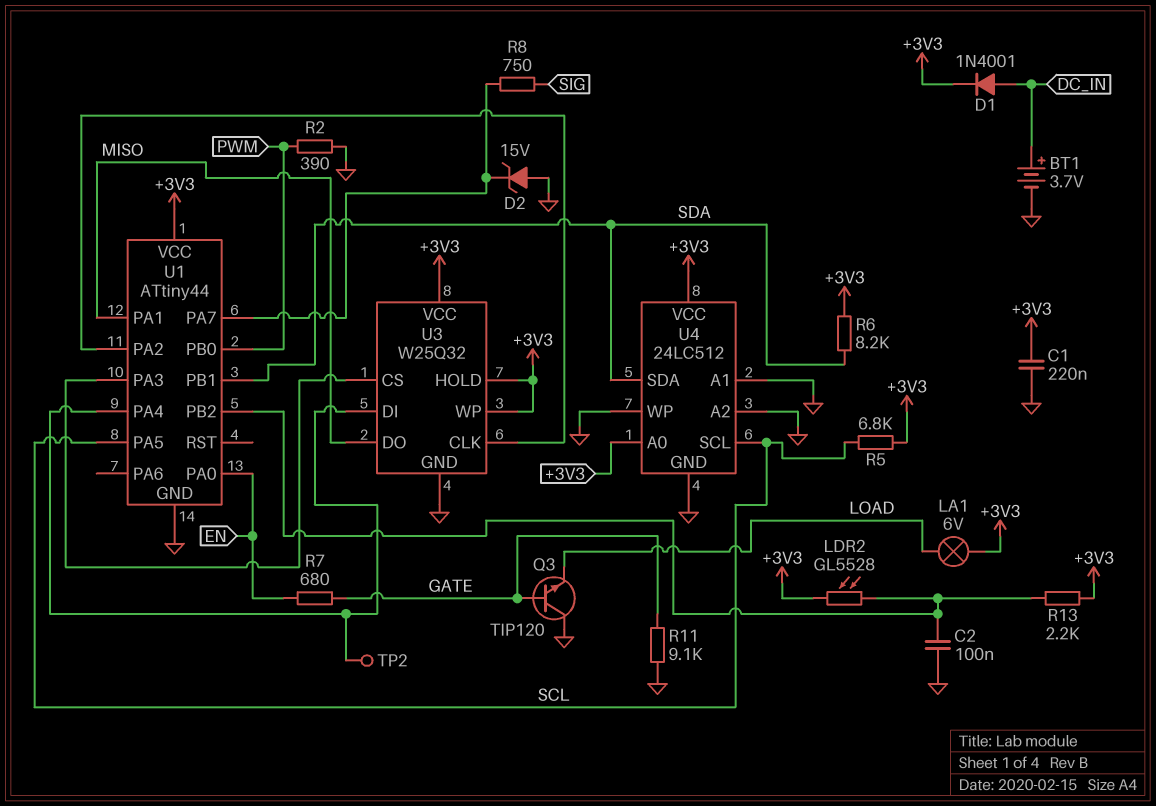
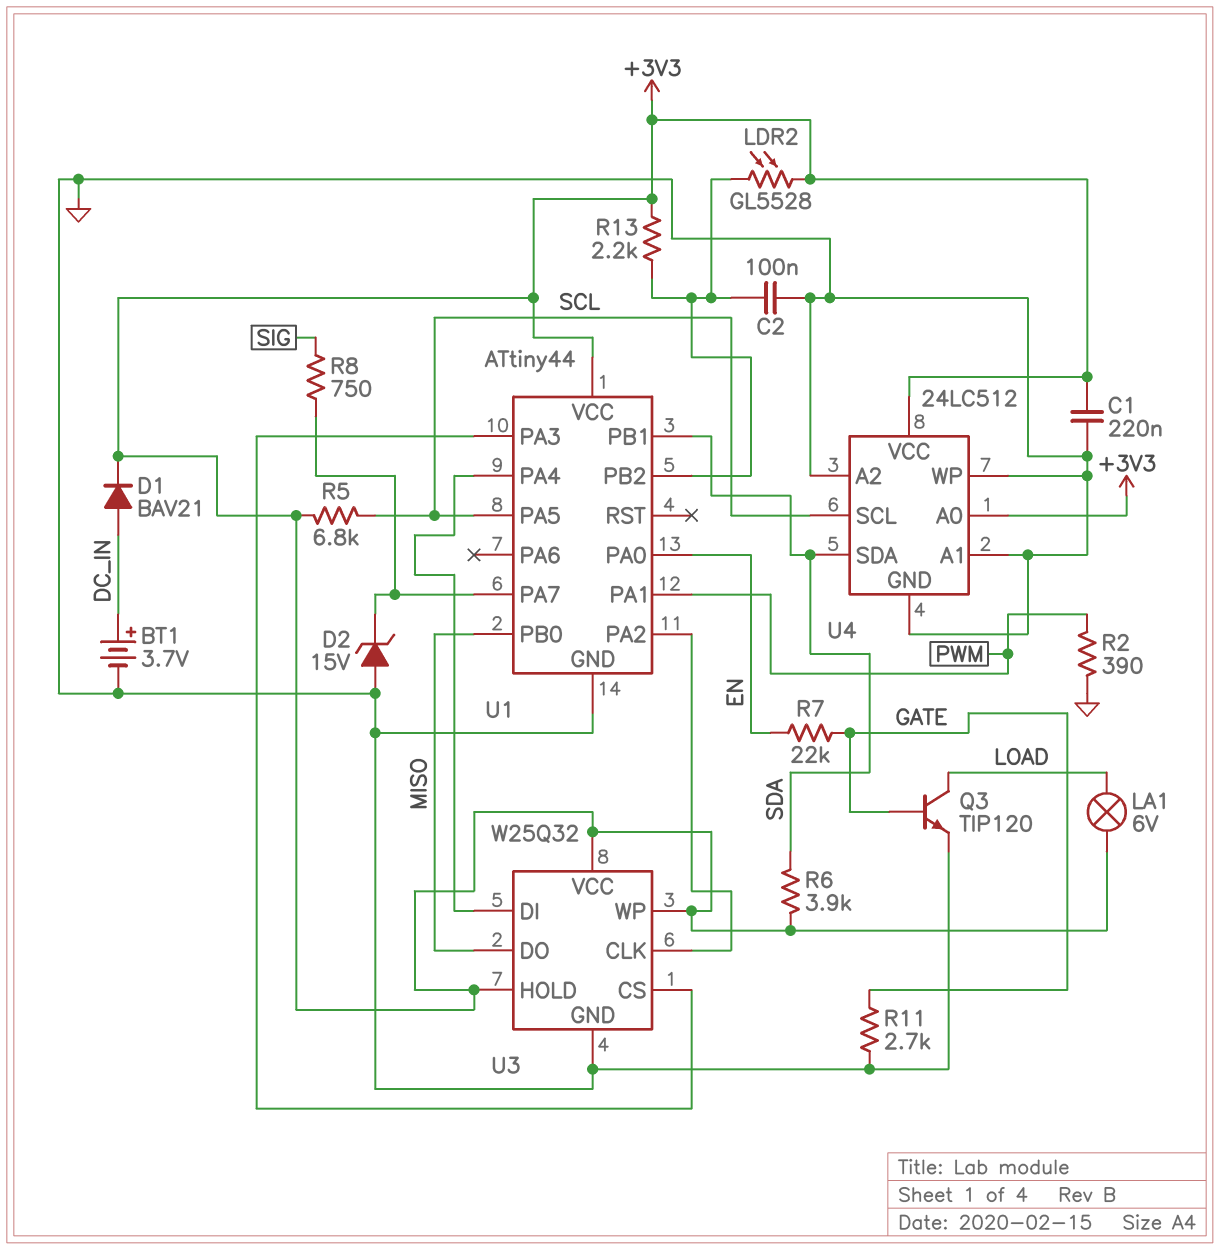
D1: diode 1N4001 (A DC_IN, K +3V3) -> diode BAV21 (A DC_IN, K +3V3)
Q3: NPN TIP120 (B GATE, C GND, E LOAD) -> NPN TIP120 (B GATE, C LOAD, E GND)
R6: 8.2k (+3V3, SDA) -> 3.9k (+3V3, SDA)
R7: 680 (EN, GATE) -> 22k (EN, GATE)
R11: 9.1k (GATE, GND) -> 2.7k (GATE, GND)
TP2: test point (U1/PA4) -> none
U1 pin PA1: MISO -> PWM
U1 pin PB0: PWM -> MISO

